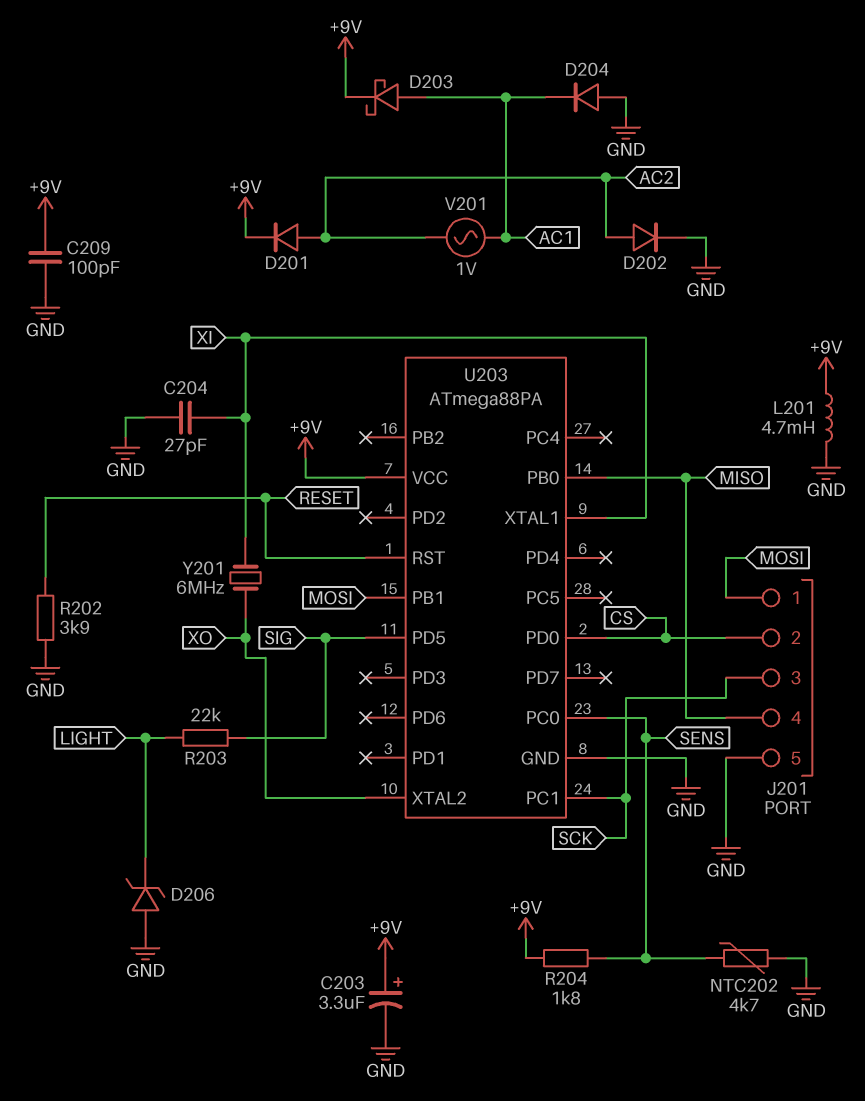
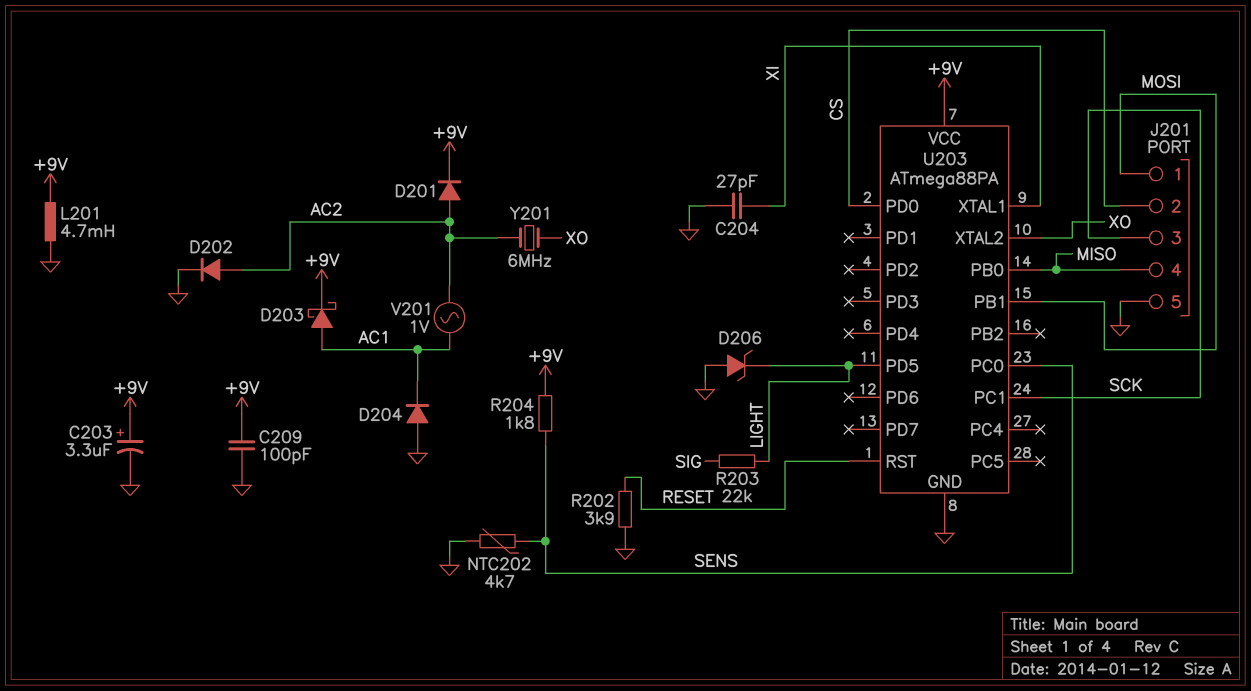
U203 pin PD5: SIG -> LIGHT
Y201: 6MHz (XI, XO) -> 6MHz (AC2, XO)

